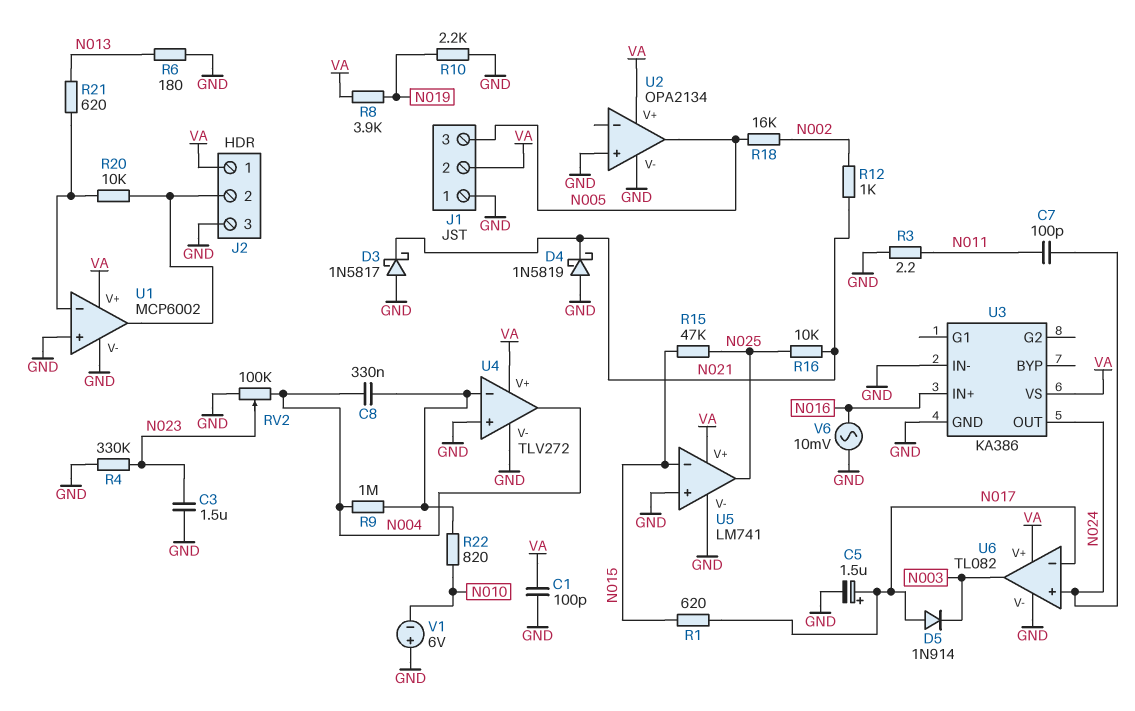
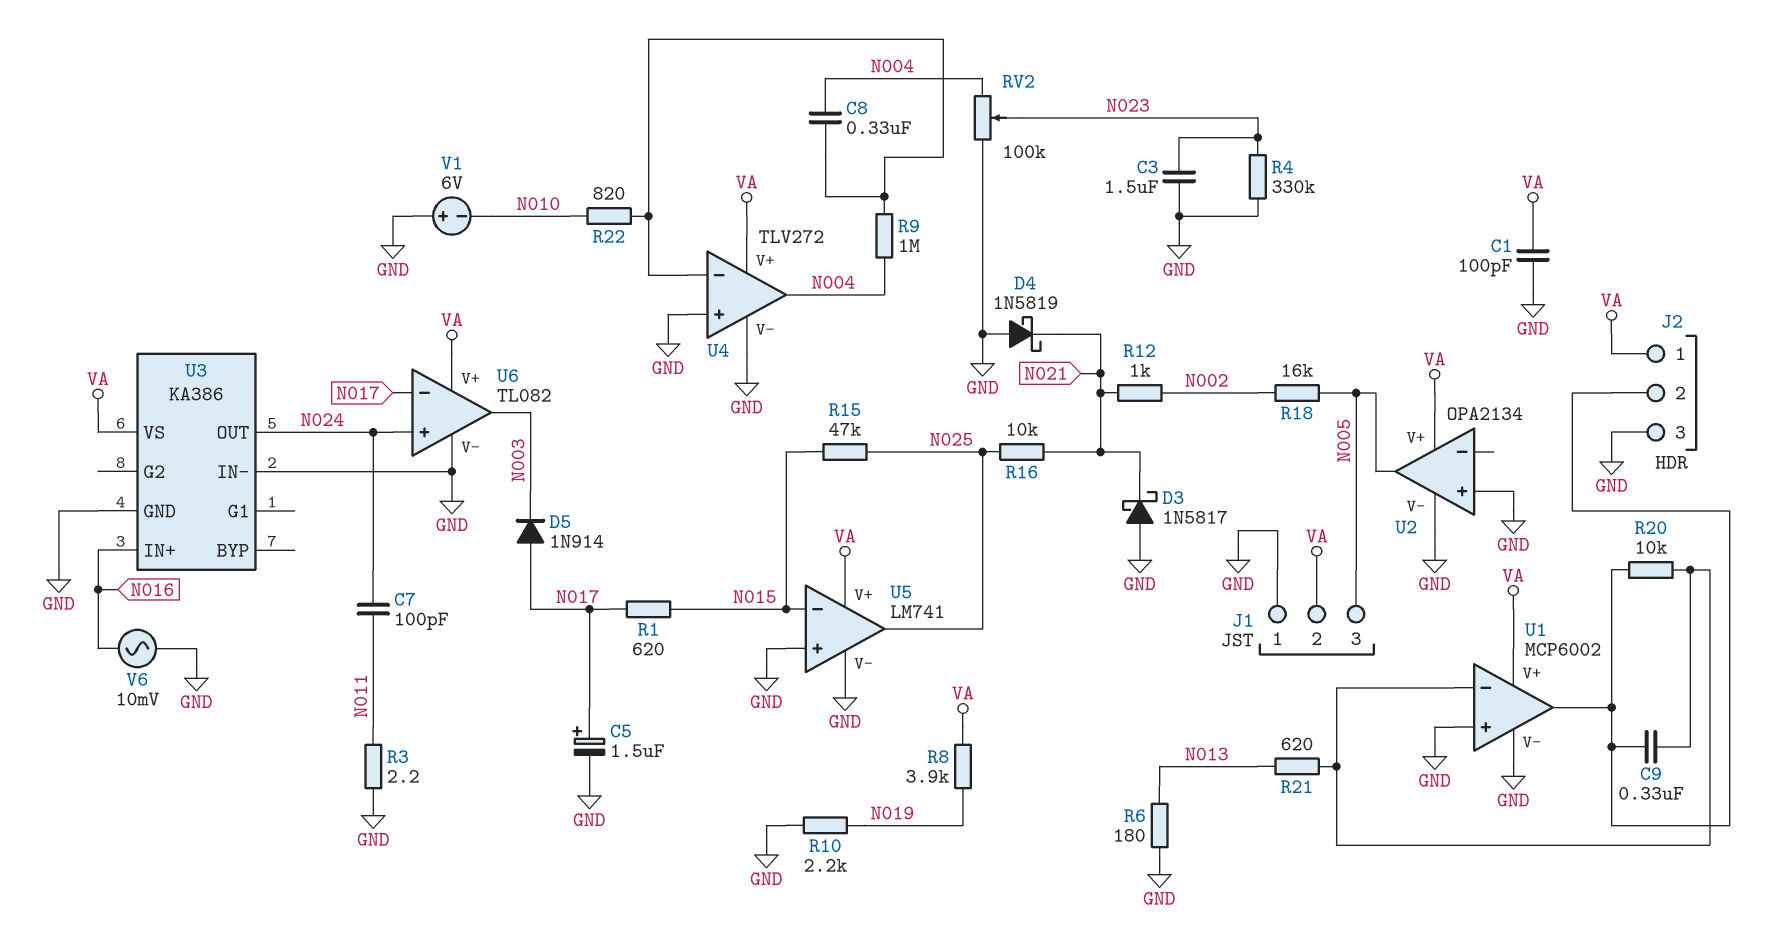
C9: none -> 330nF (J2/2, U1/in-)

